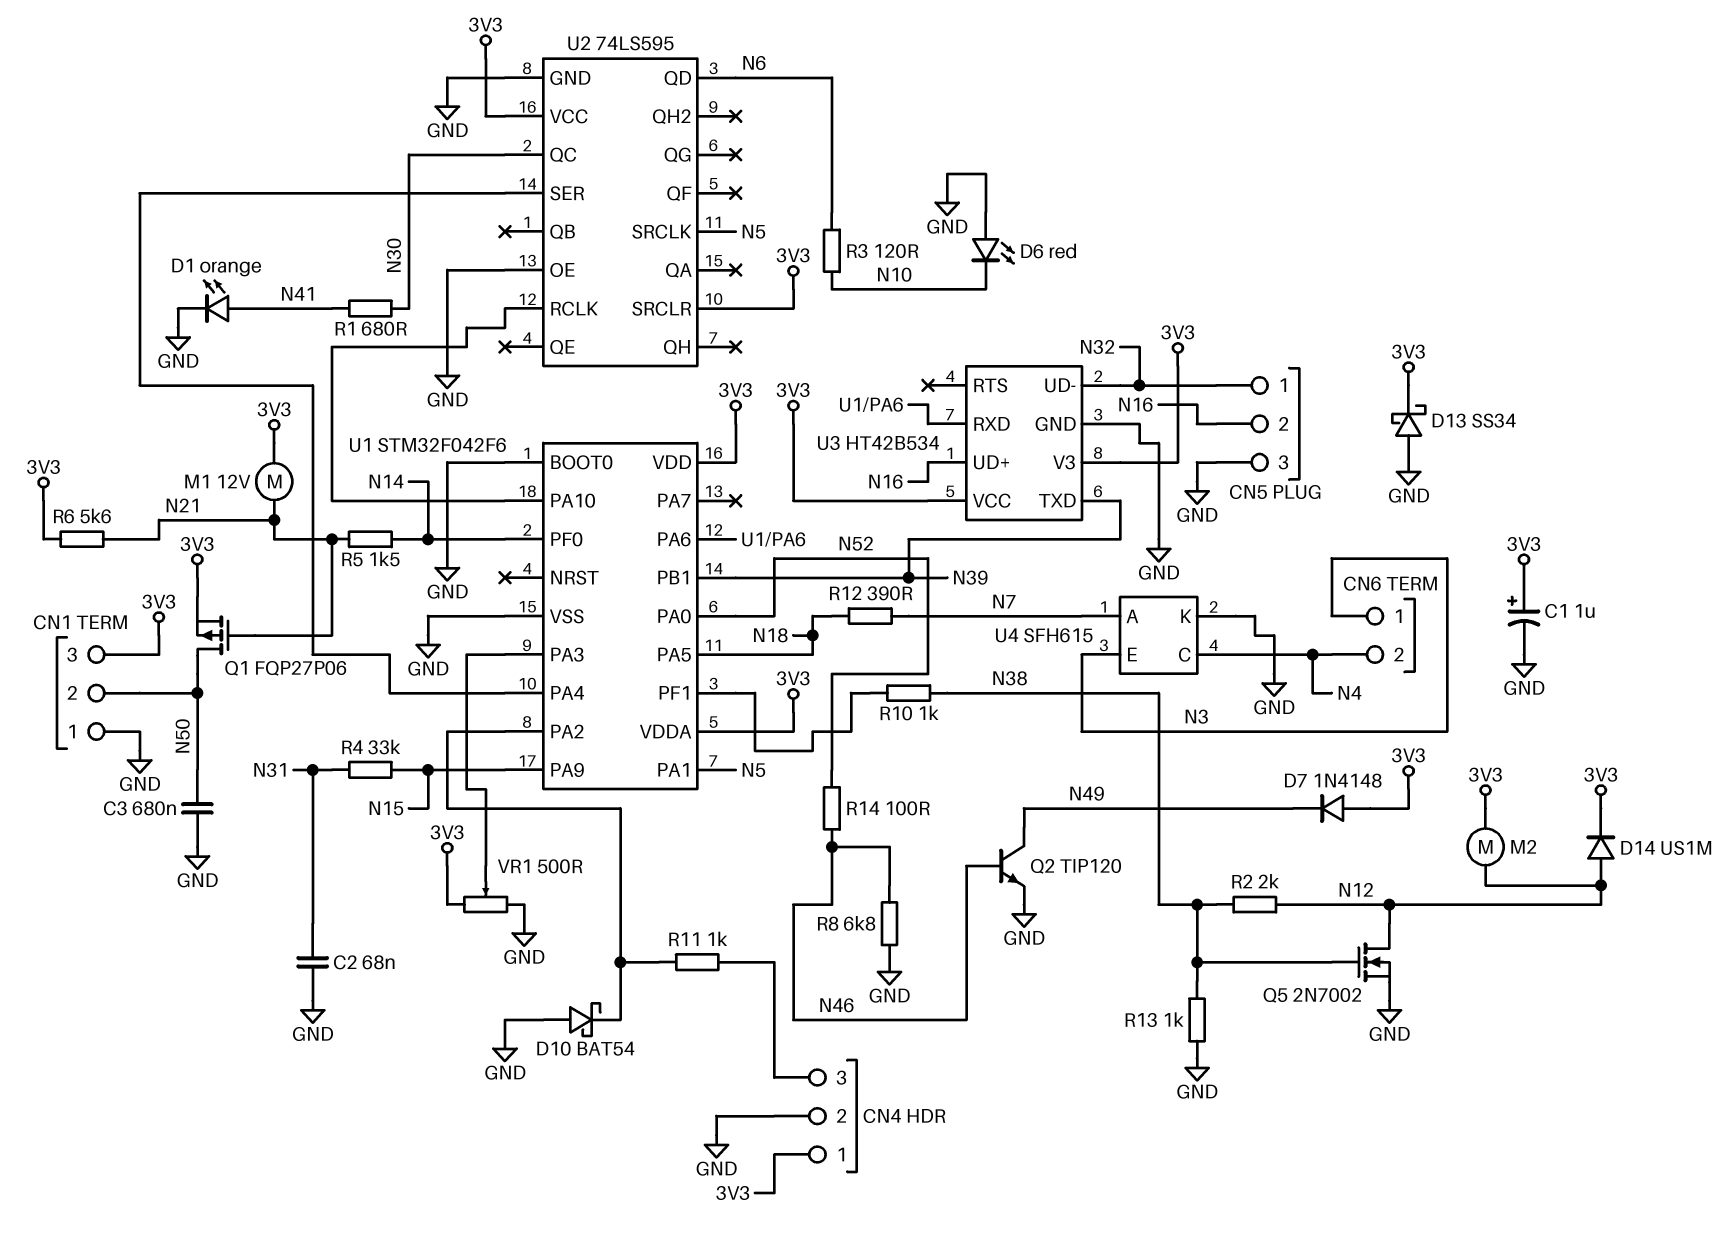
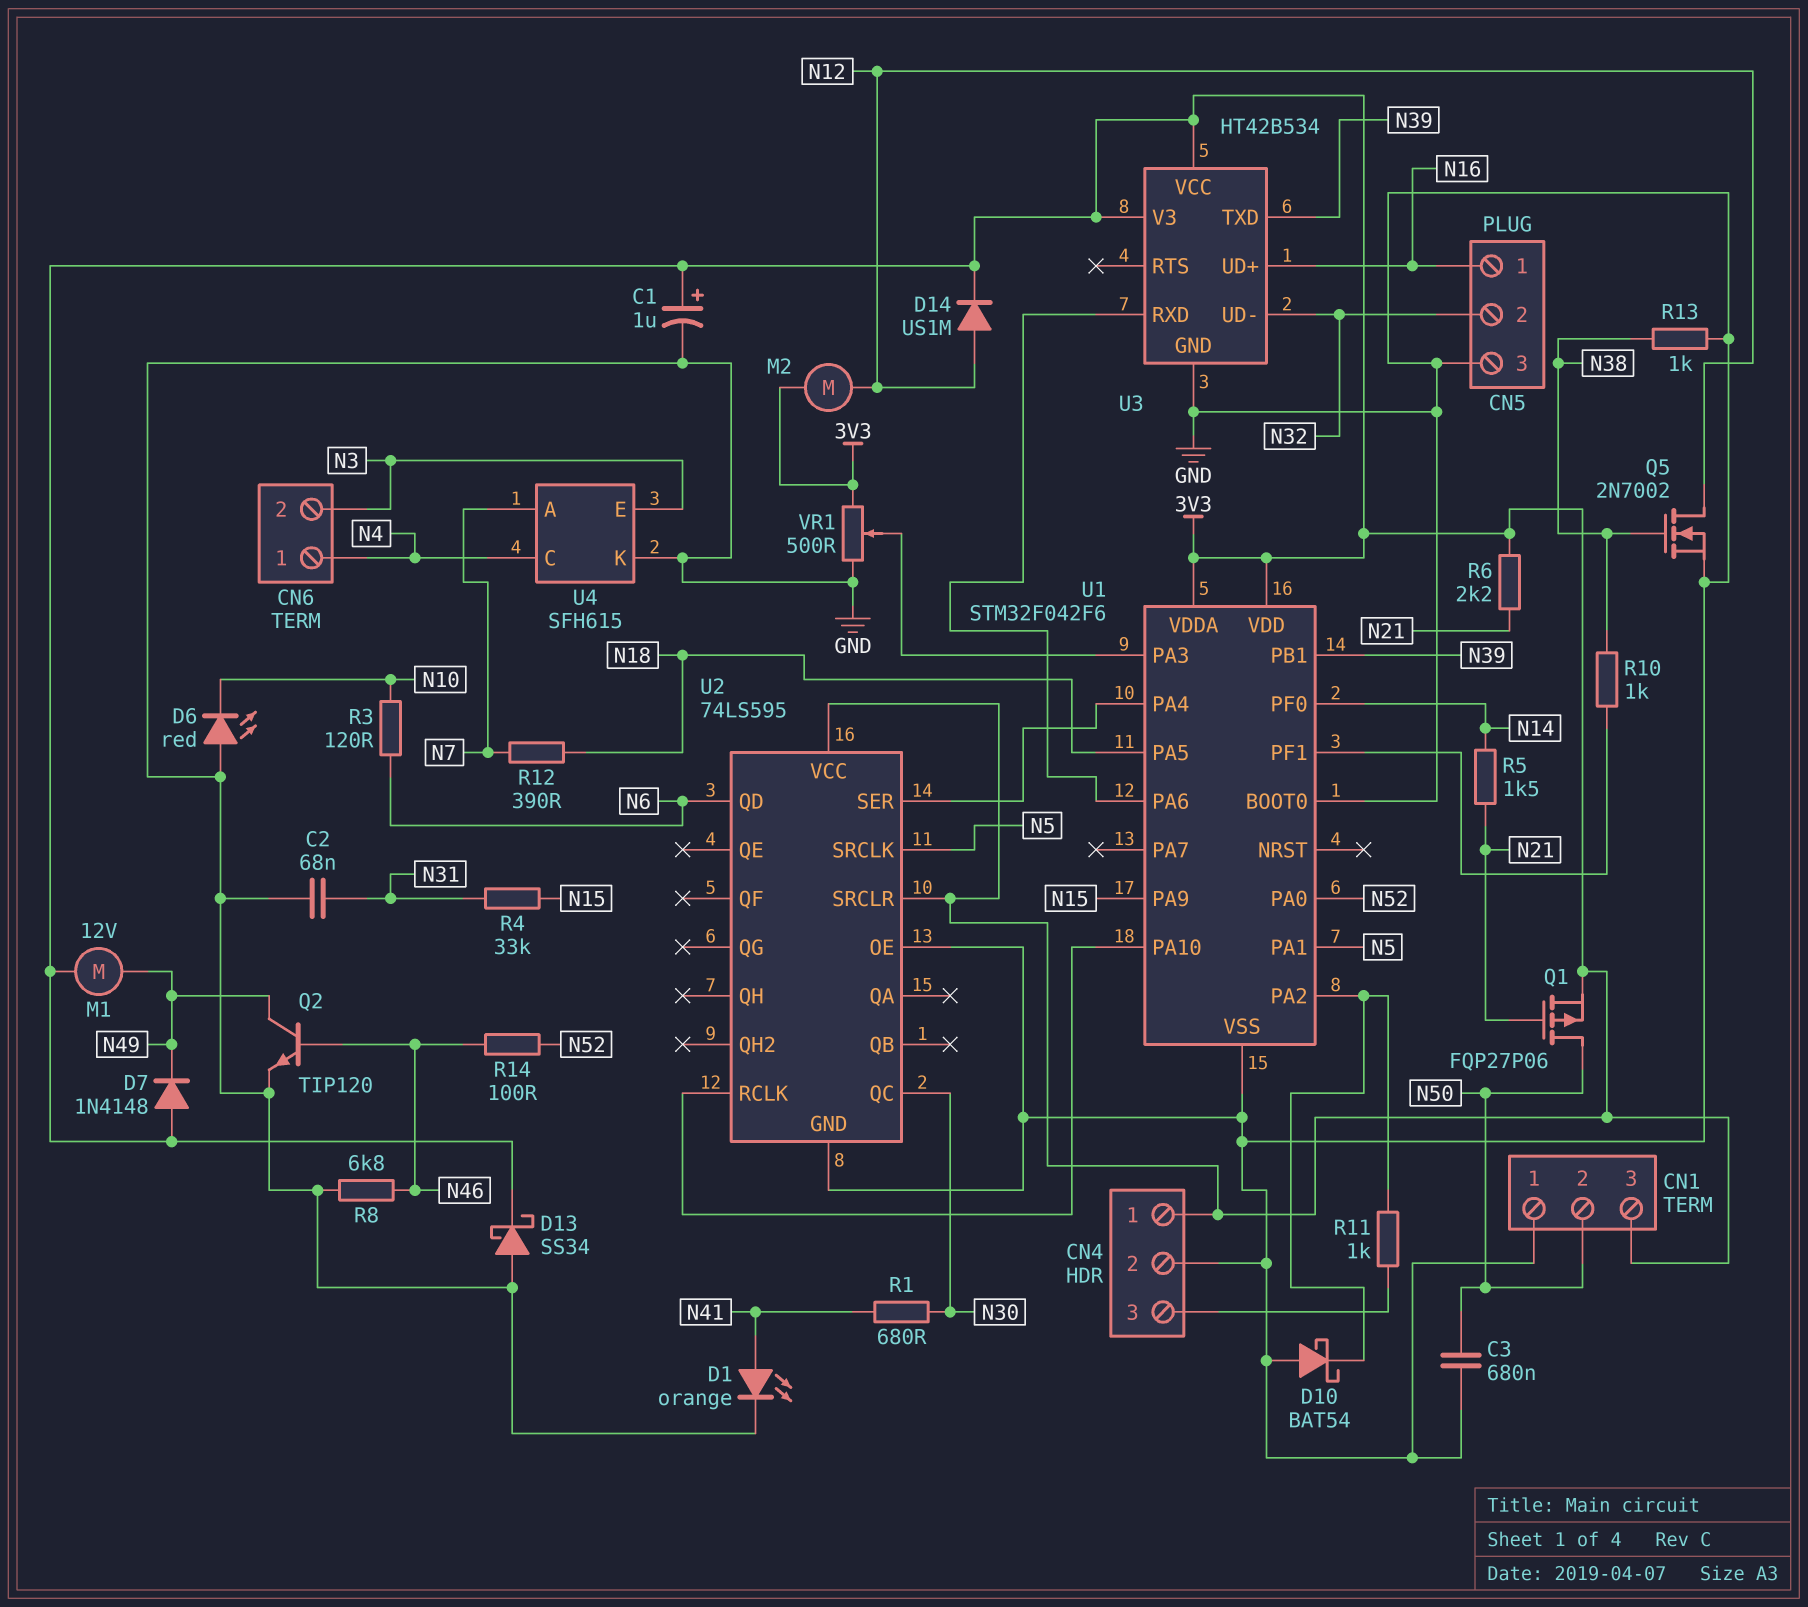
CN5 pin 1: N32 -> N16
CN5 pin 2: N16 -> N32
CN6 pin 1: N3 -> N4
CN6 pin 2: N4 -> N3
M1: motor 12V (3V3, N21) -> motor 12V (3V3, N49)
R2: 2k (N12, N38) -> none
R6: 5.6k (3V3, N21) -> 2.2k (3V3, N21)

